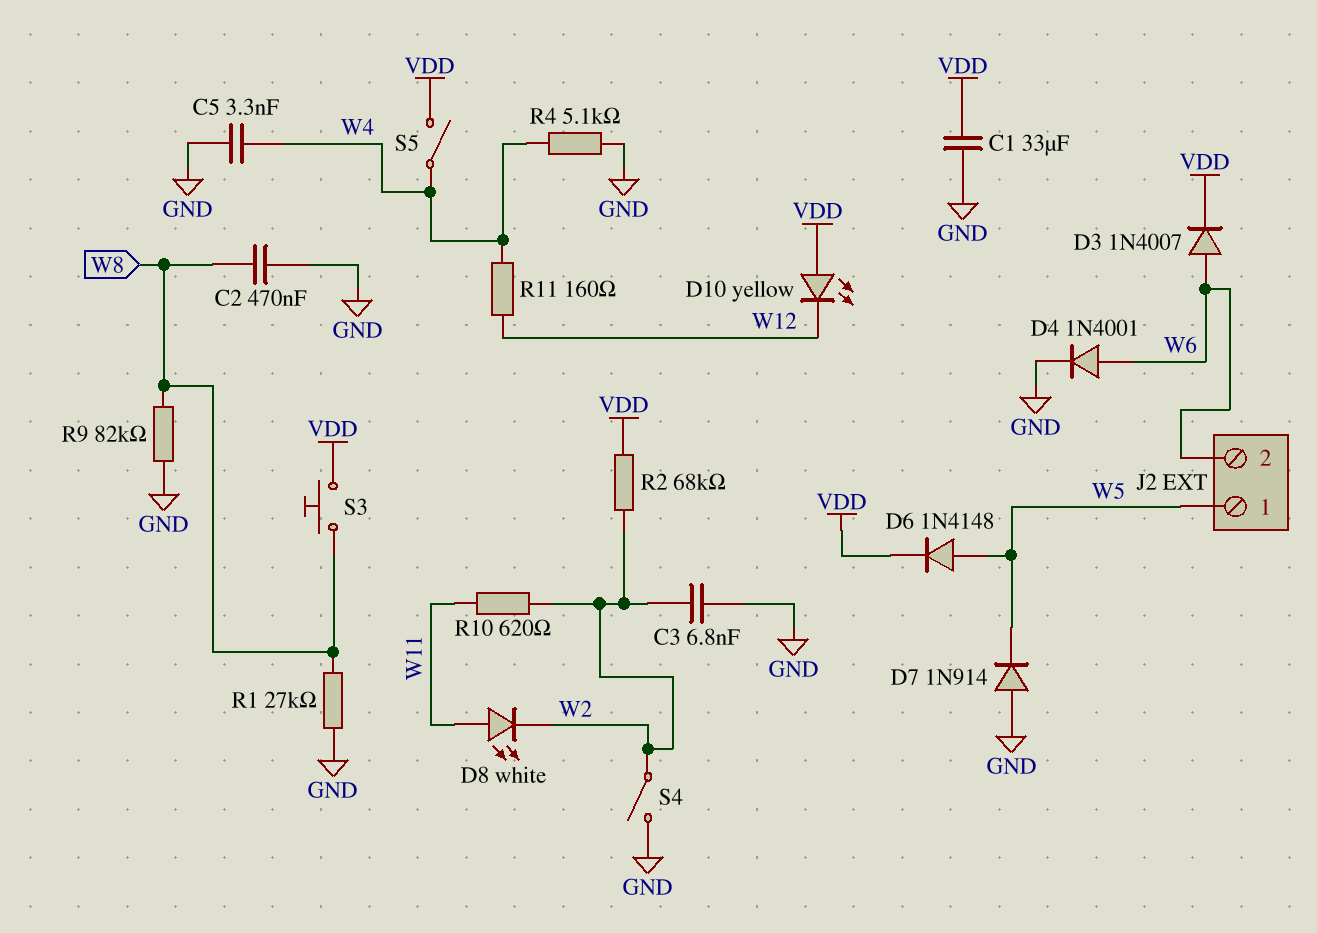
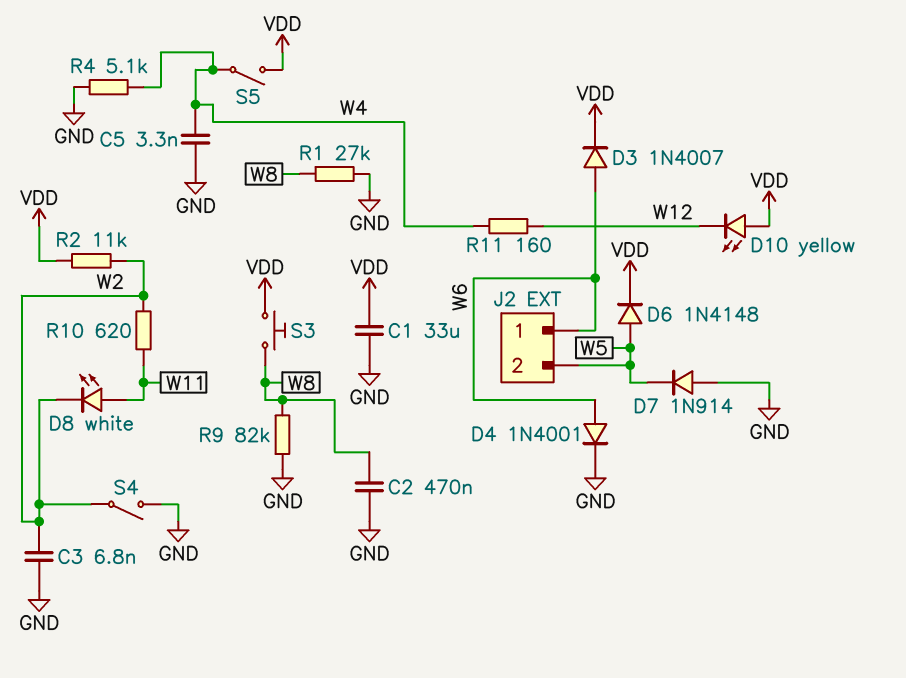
J2 pin 1: W5 -> W6
J2 pin 2: W6 -> W5
R2: 68k (VDD, W2) -> 11k (VDD, W2)

